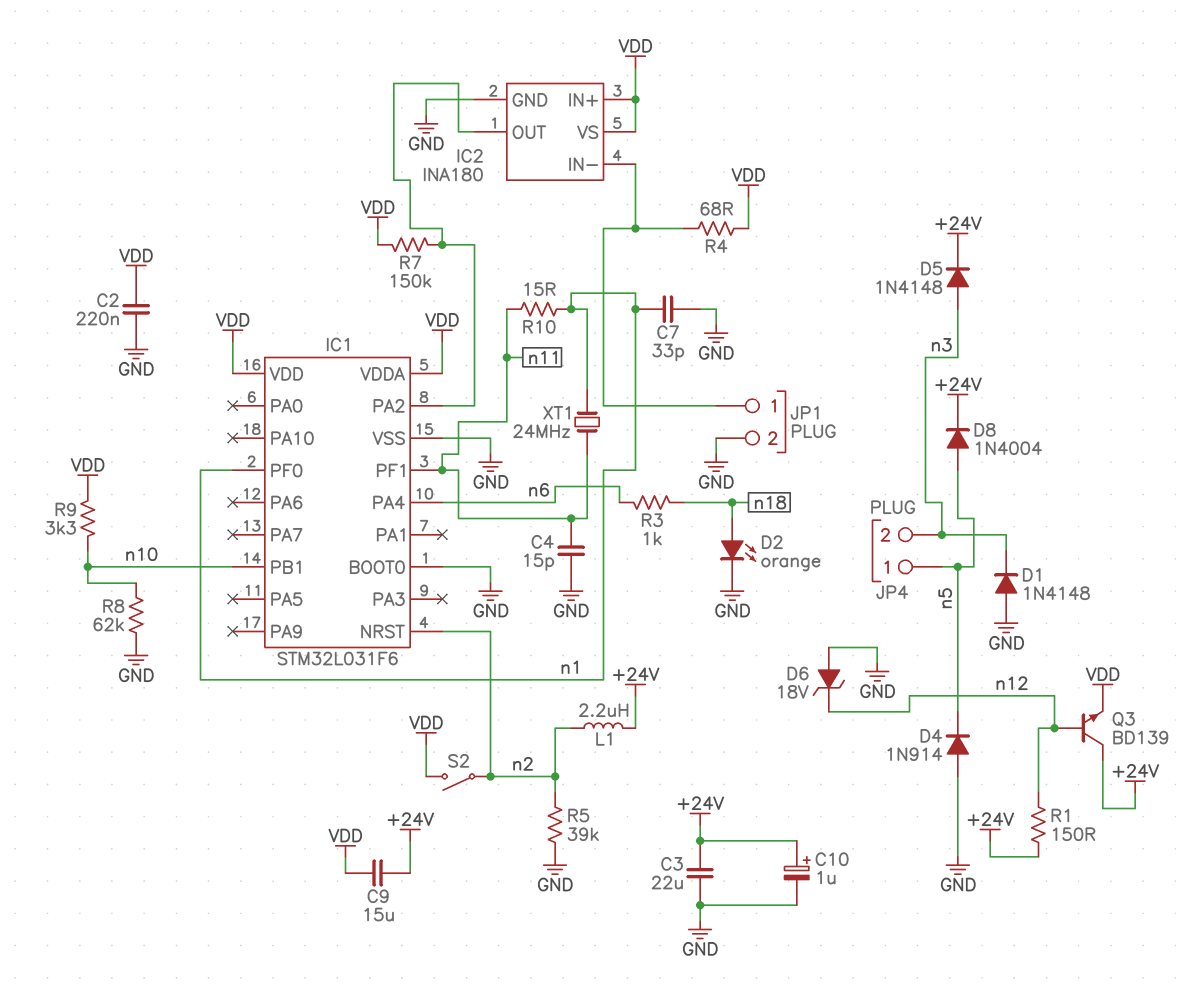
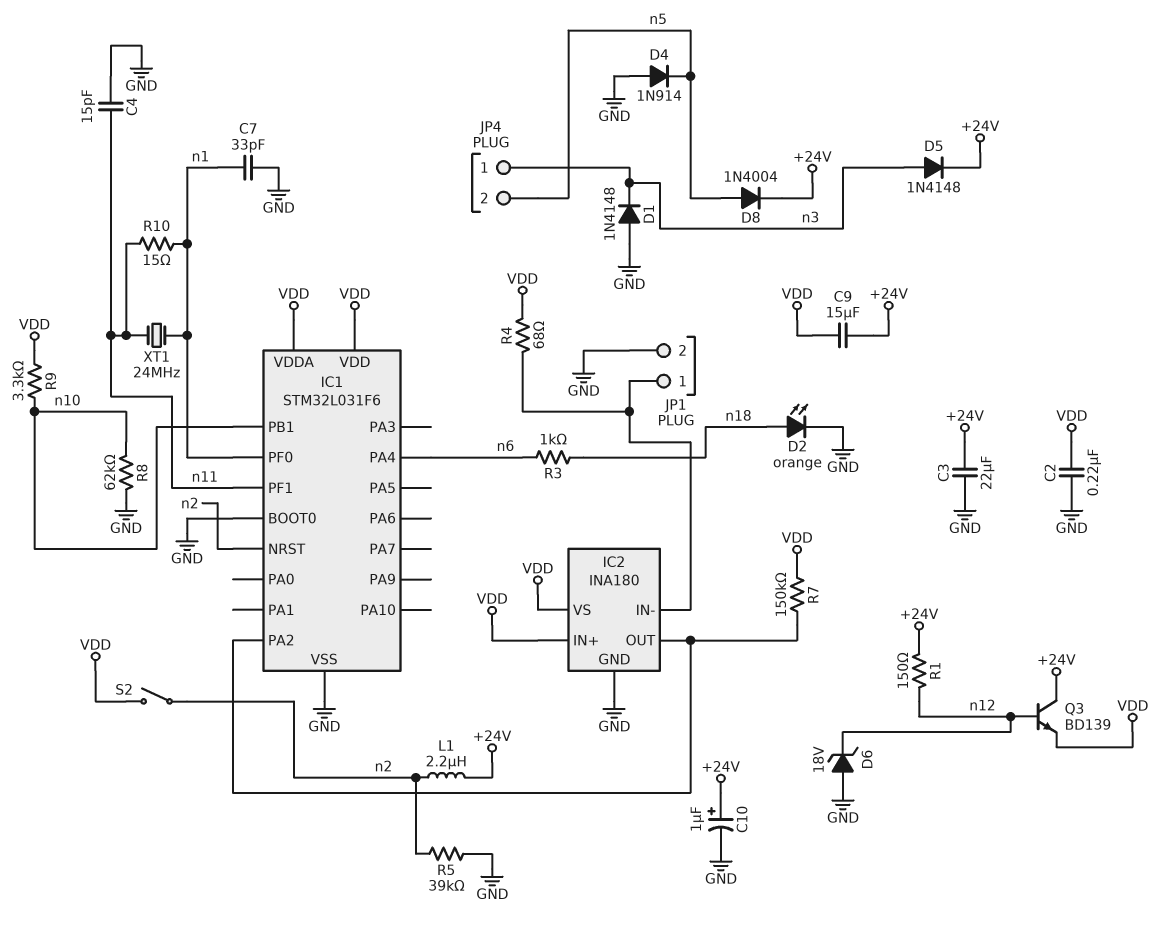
JP4 pin 1: n5 -> n3
JP4 pin 2: n3 -> n5

